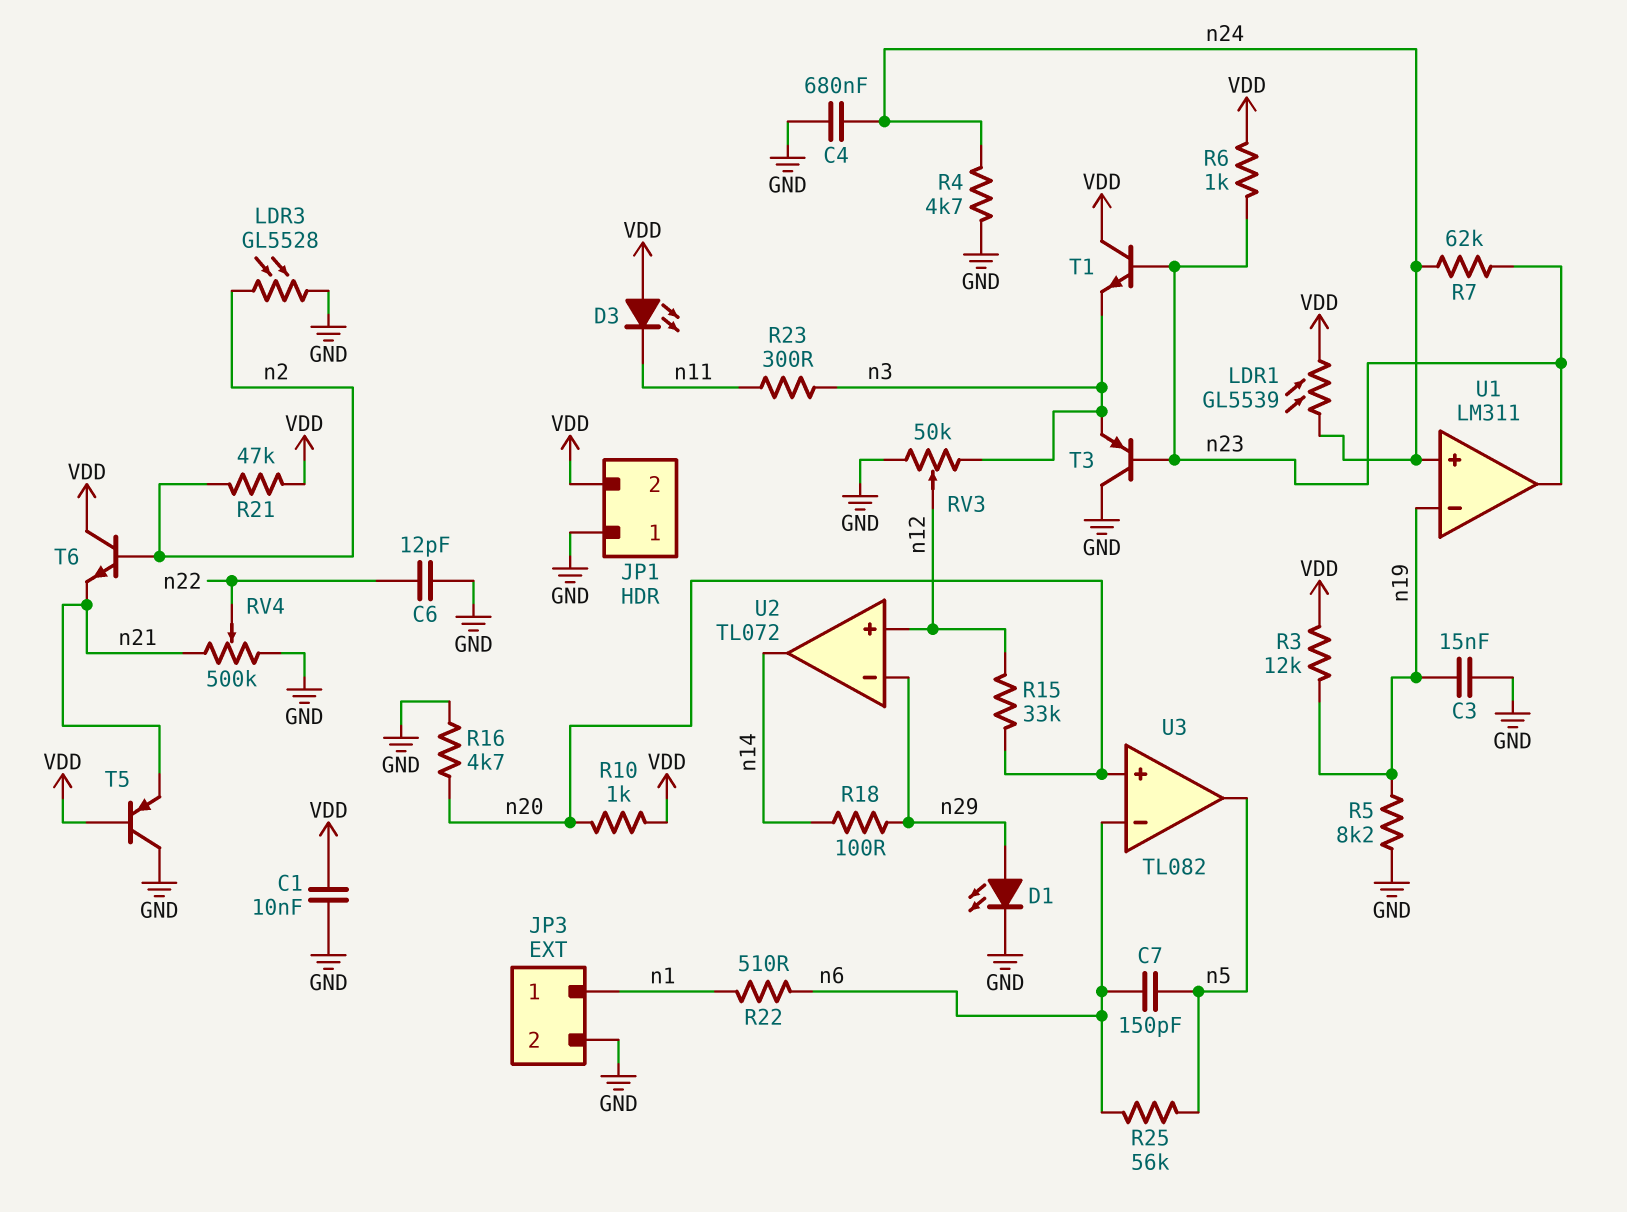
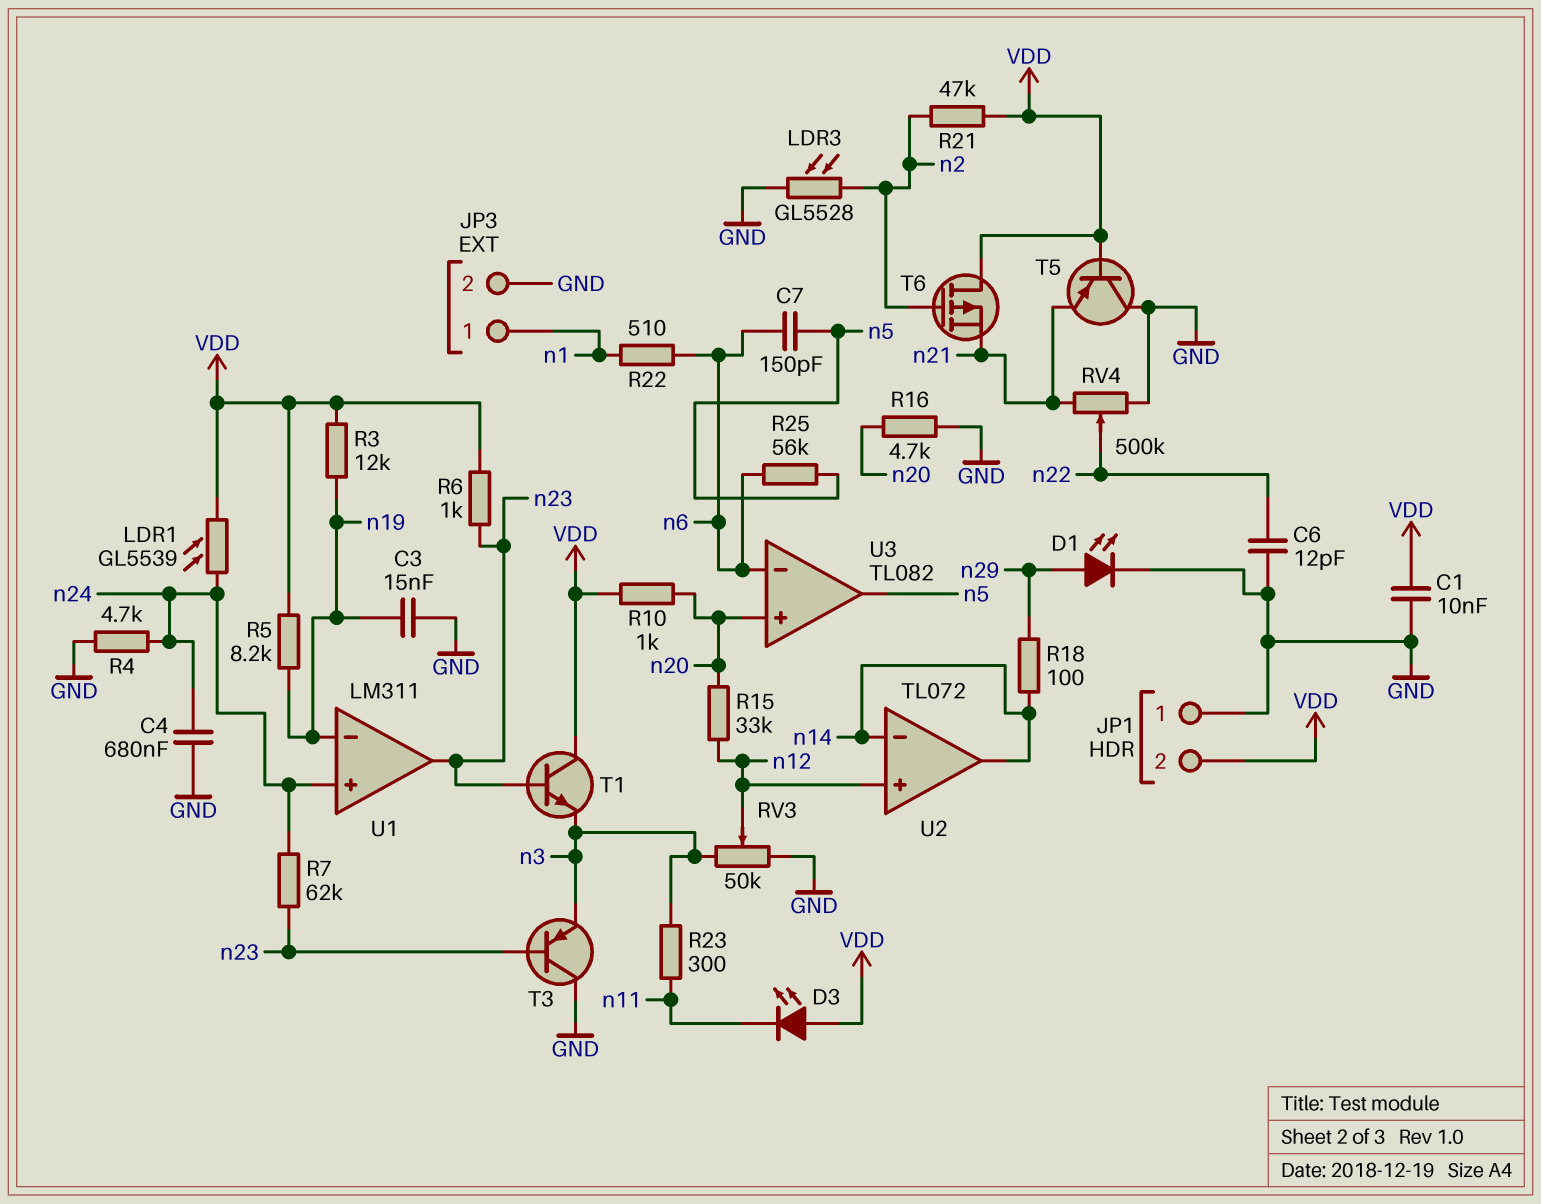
R5: 8.2k (GND, n19) -> 8.2k (VDD, n19)
T6: NPN (B n2, C VDD, E n21) -> PMOS (G n2, D VDD, S n21)
U2 pin in-: n29 -> n14

